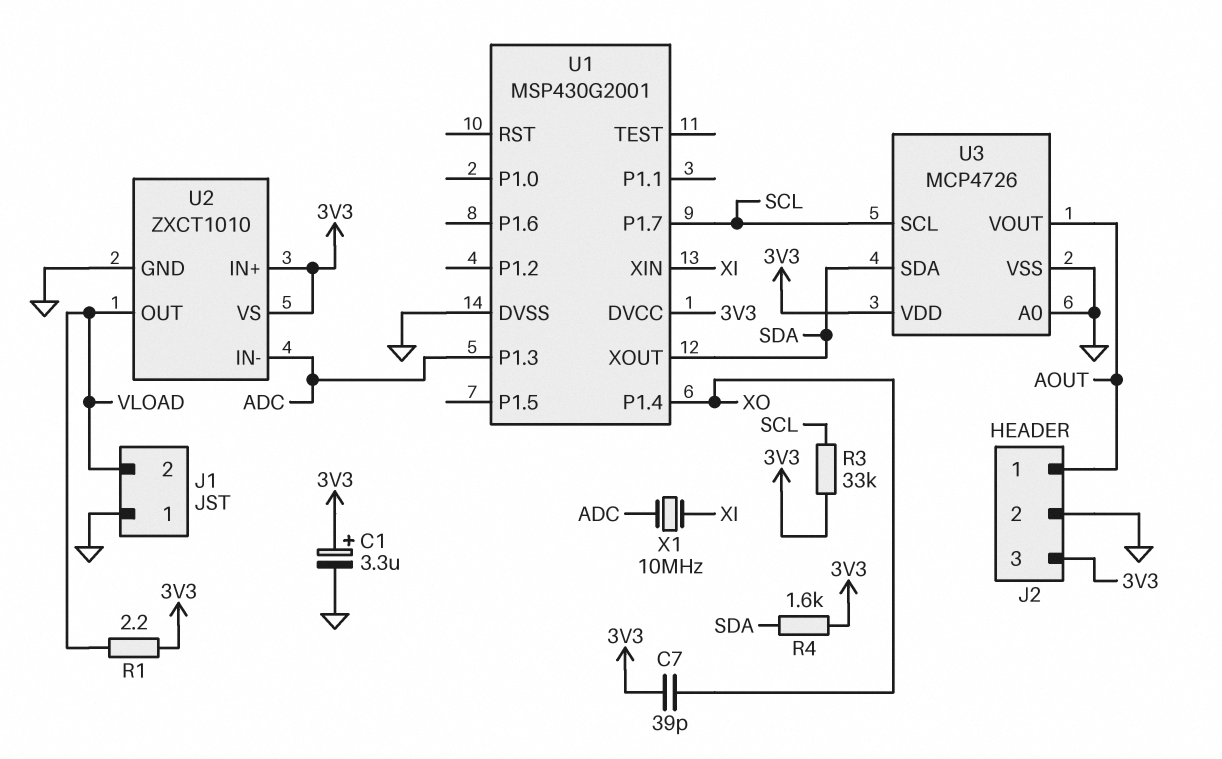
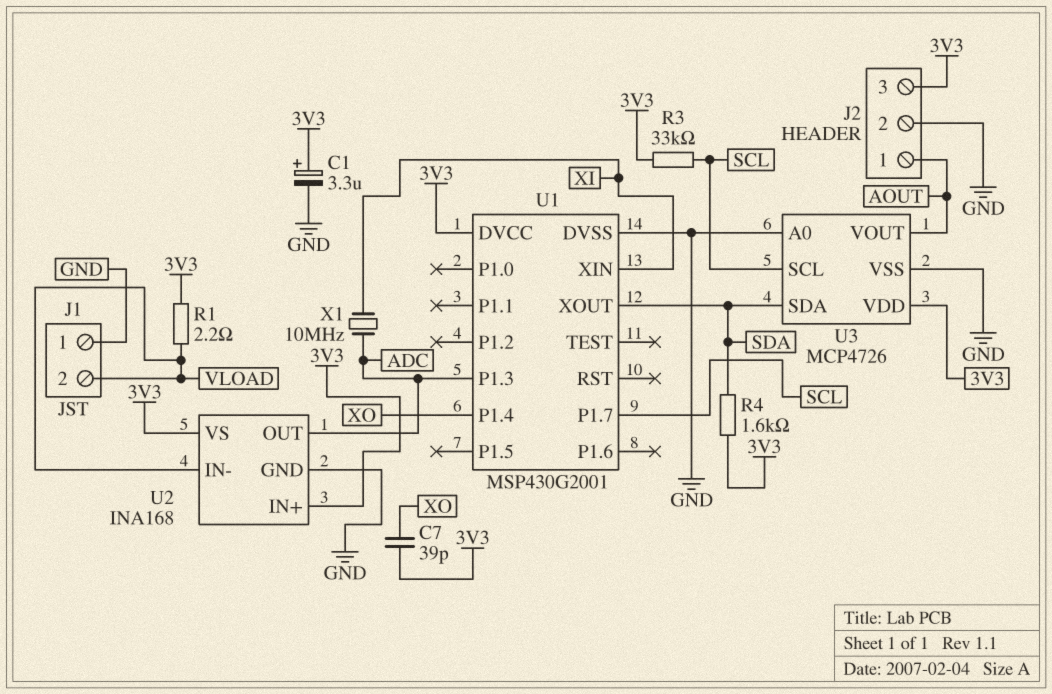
U2: ZXCT1010 -> INA168
U2 pin IN-: ADC -> VLOAD
U2 pin OUT: VLOAD -> ADC

